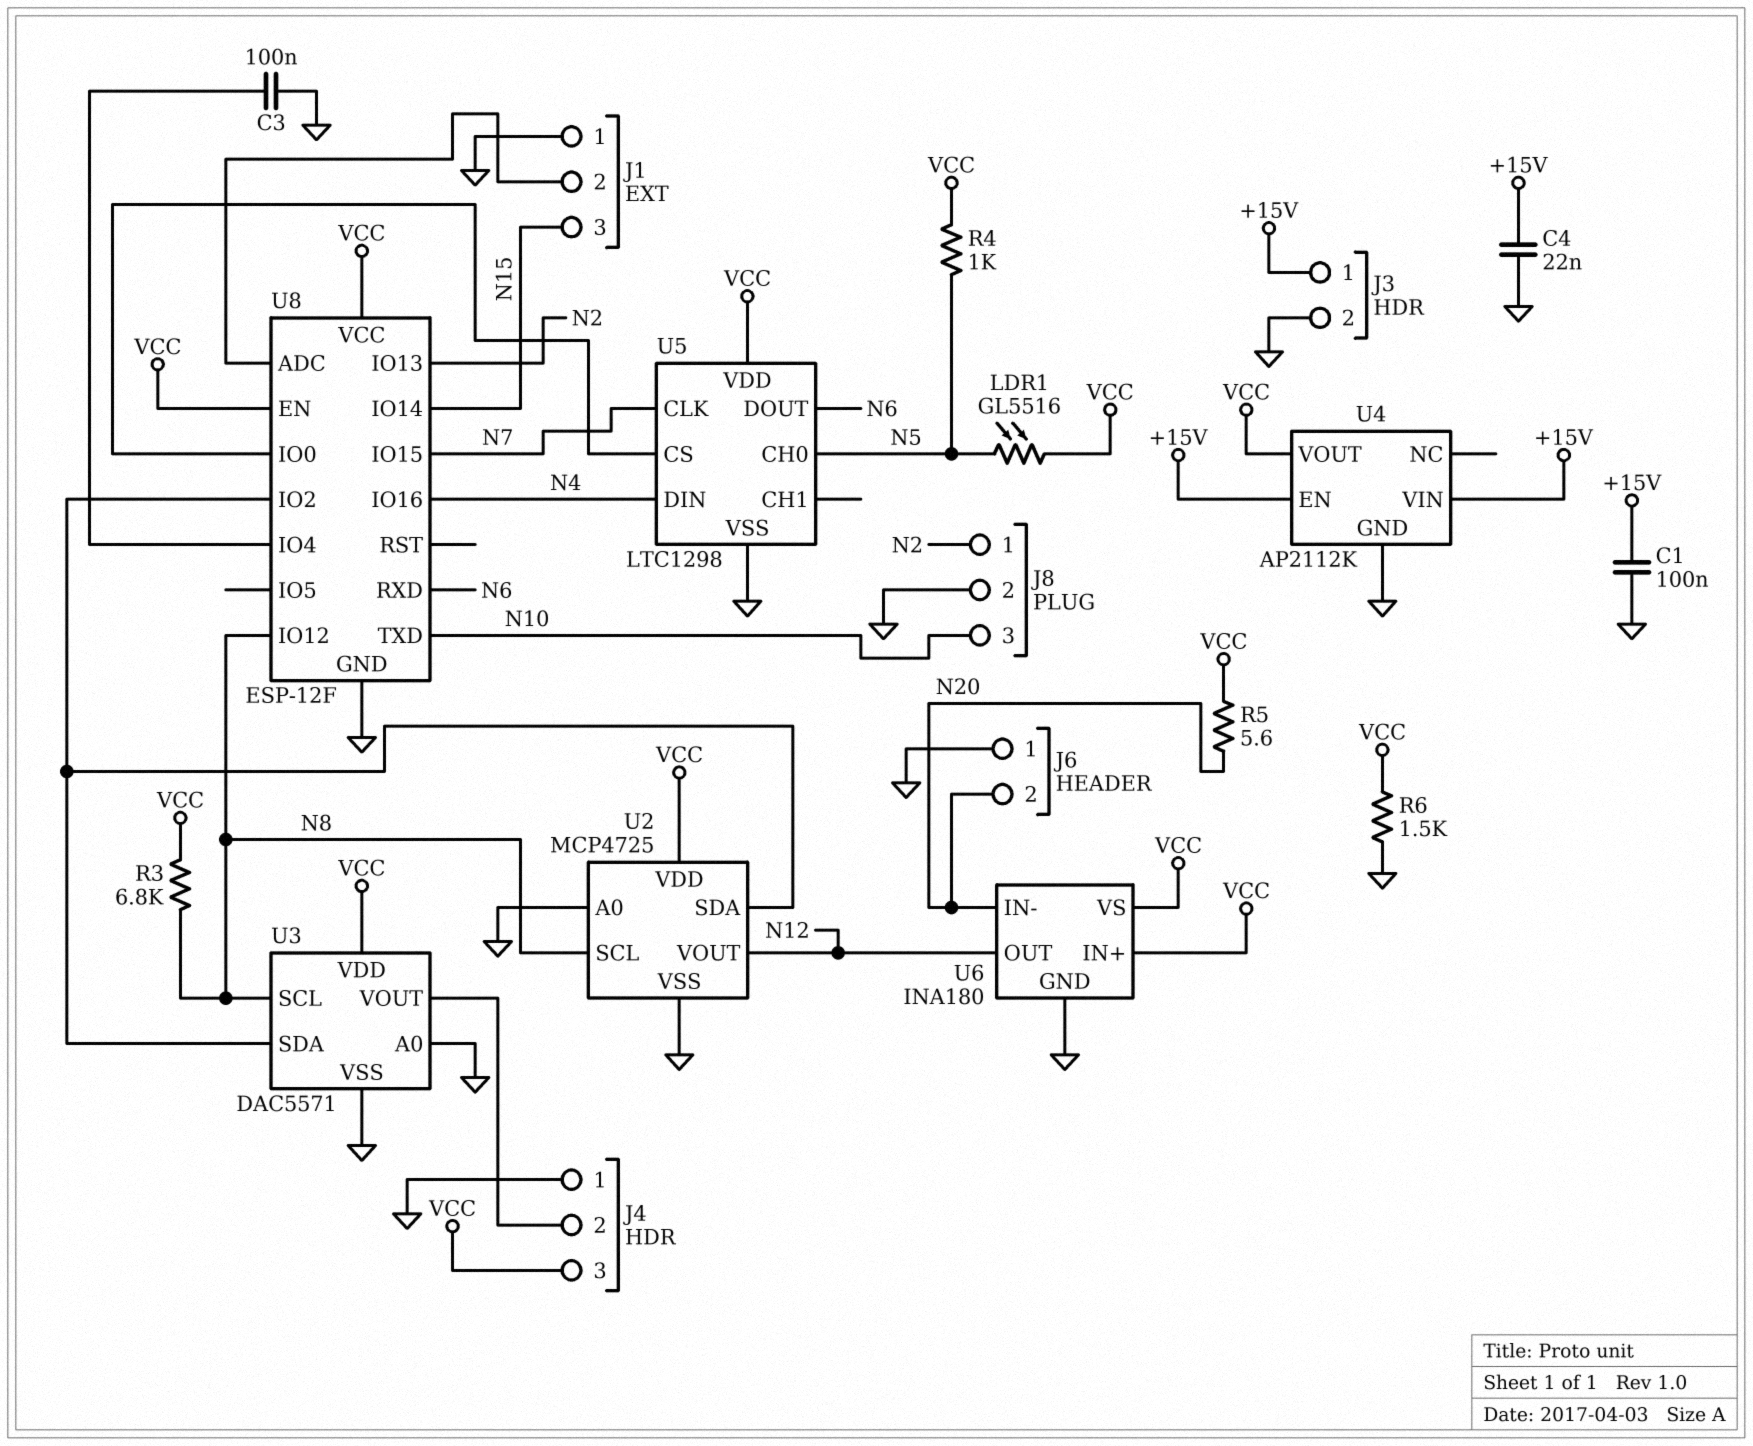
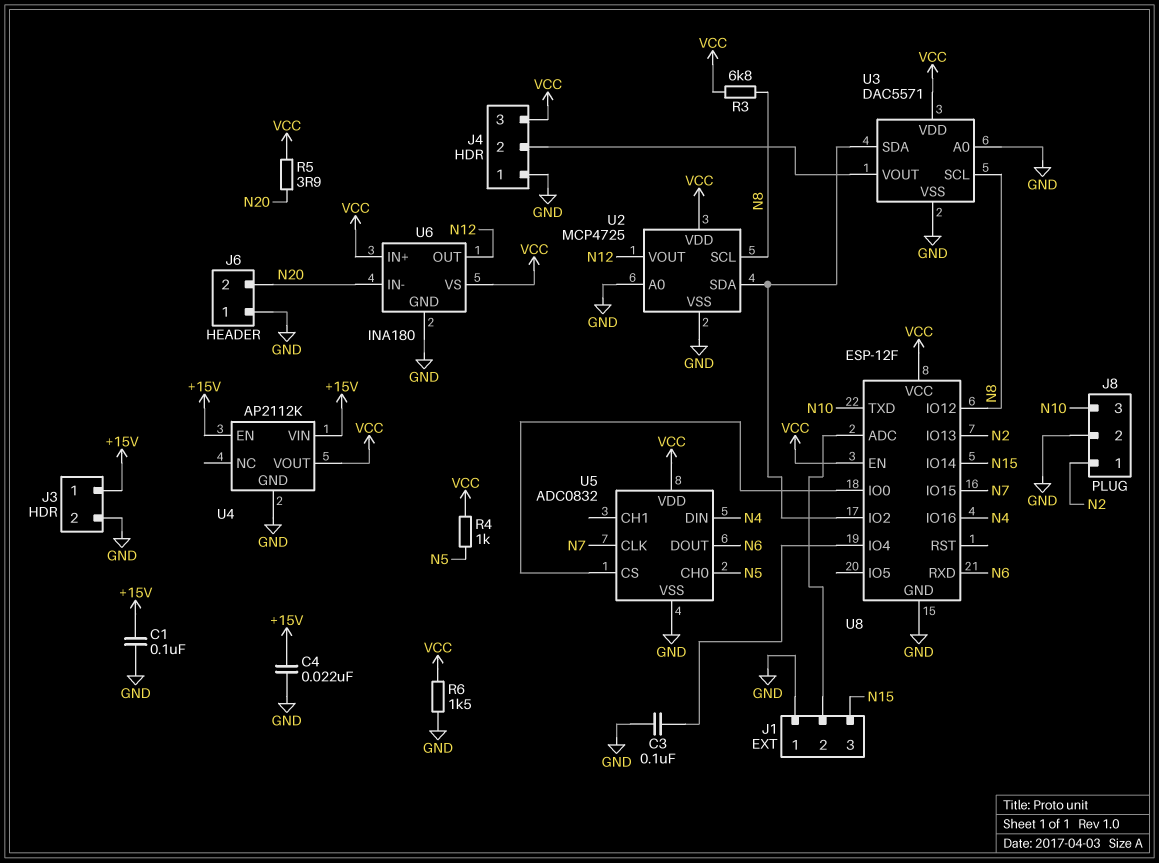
LDR1: GL5516 (N5, VCC) -> none
R5: 5.6 (N20, VCC) -> 3.9 (N20, VCC)
U5: LTC1298 -> ADC0832

